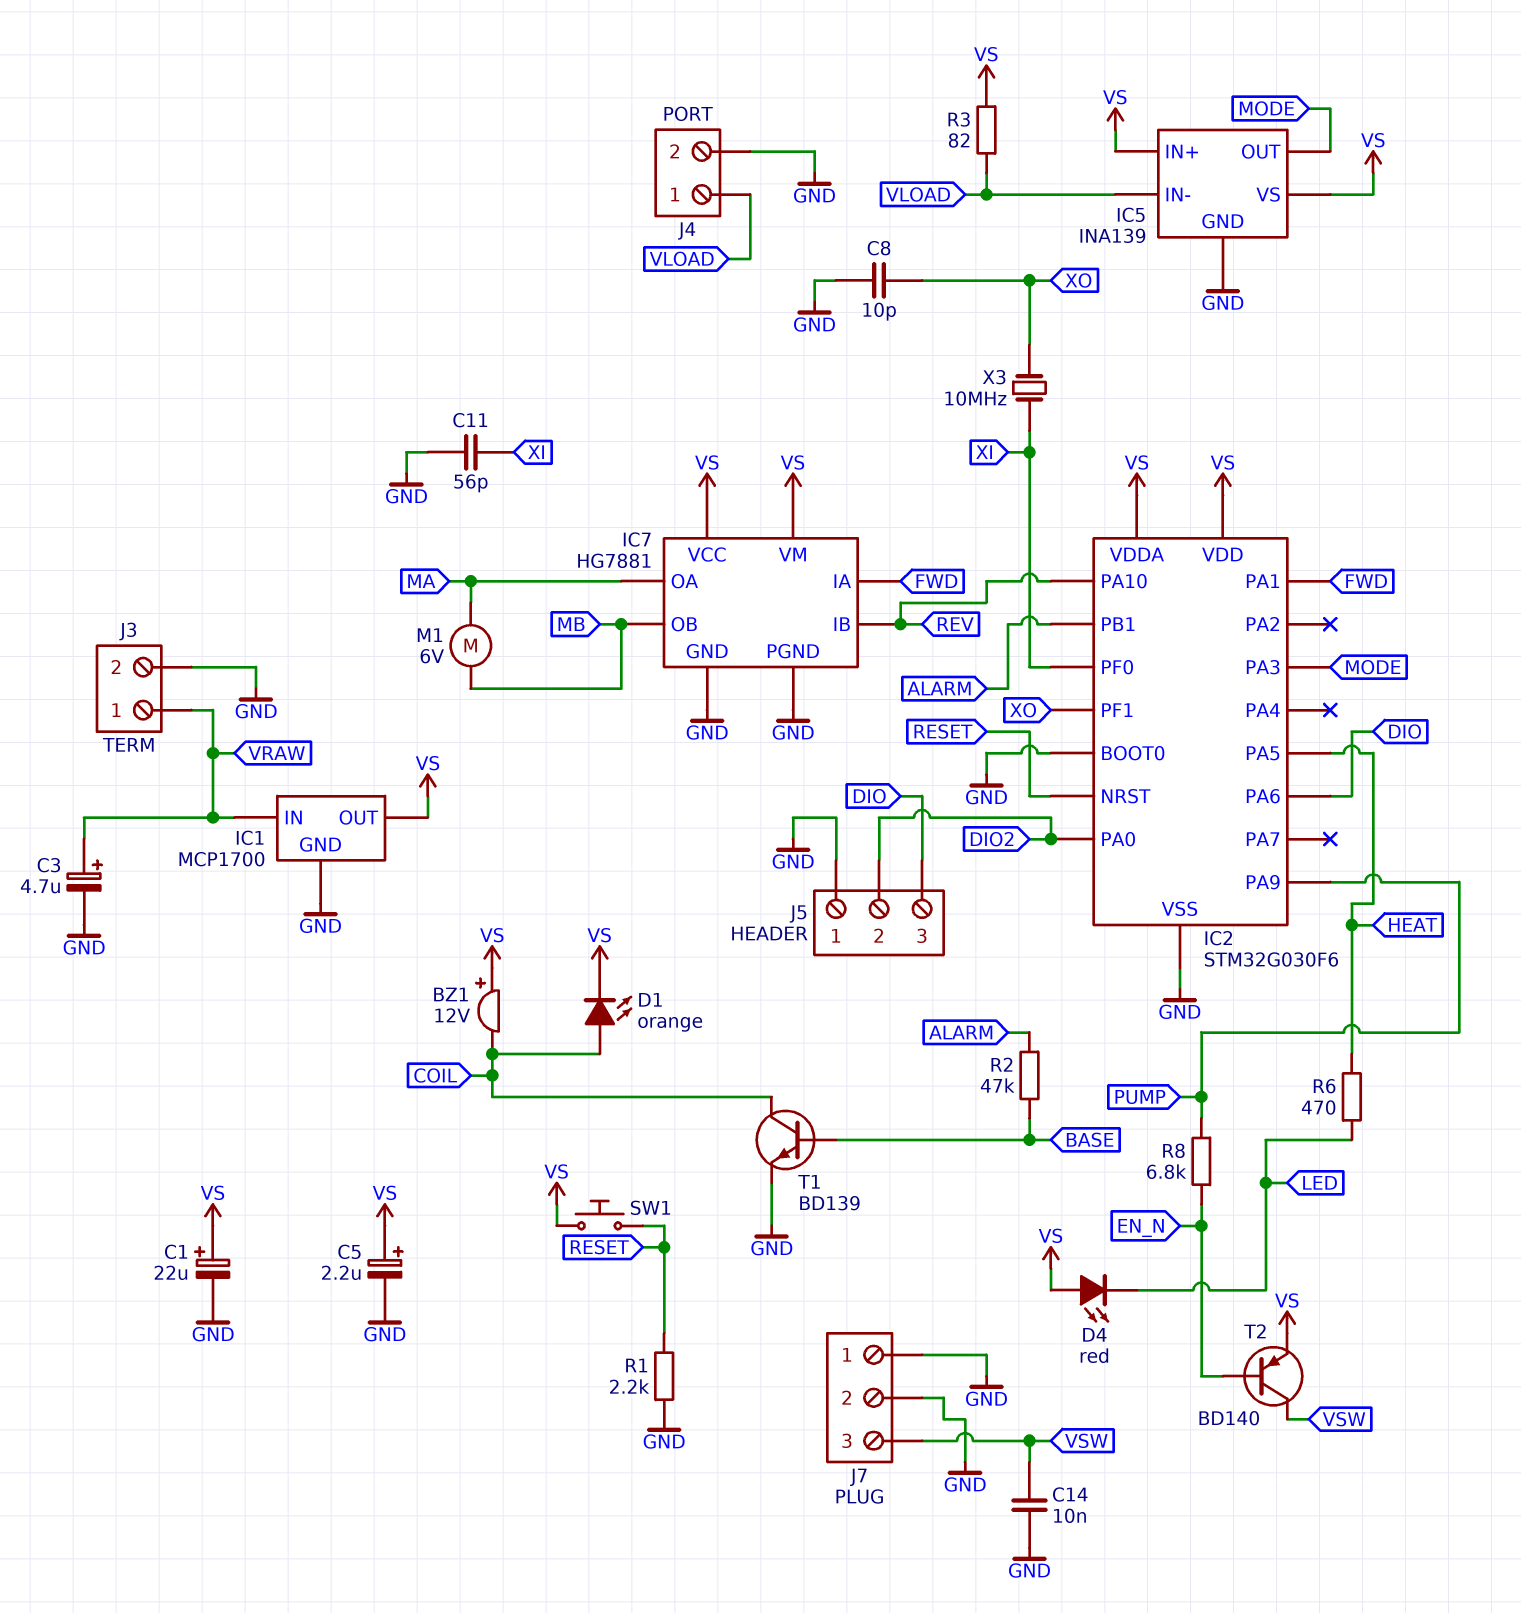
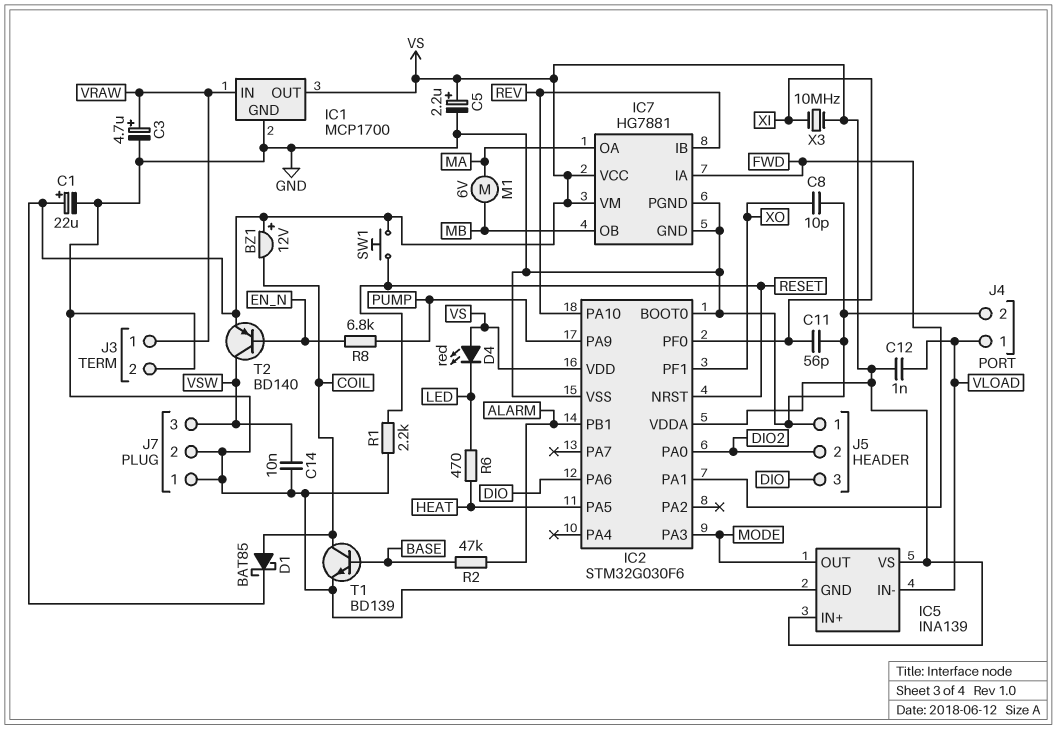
C12: none -> 1nF (VLOAD, VS)
D1: LED orange (A COIL, K VS) -> schottky BAT85 (A COIL, K VS)
R3: 82 (VLOAD, VS) -> none
X3: 10MHz (XI, XO) -> 10MHz (VS, XI)

